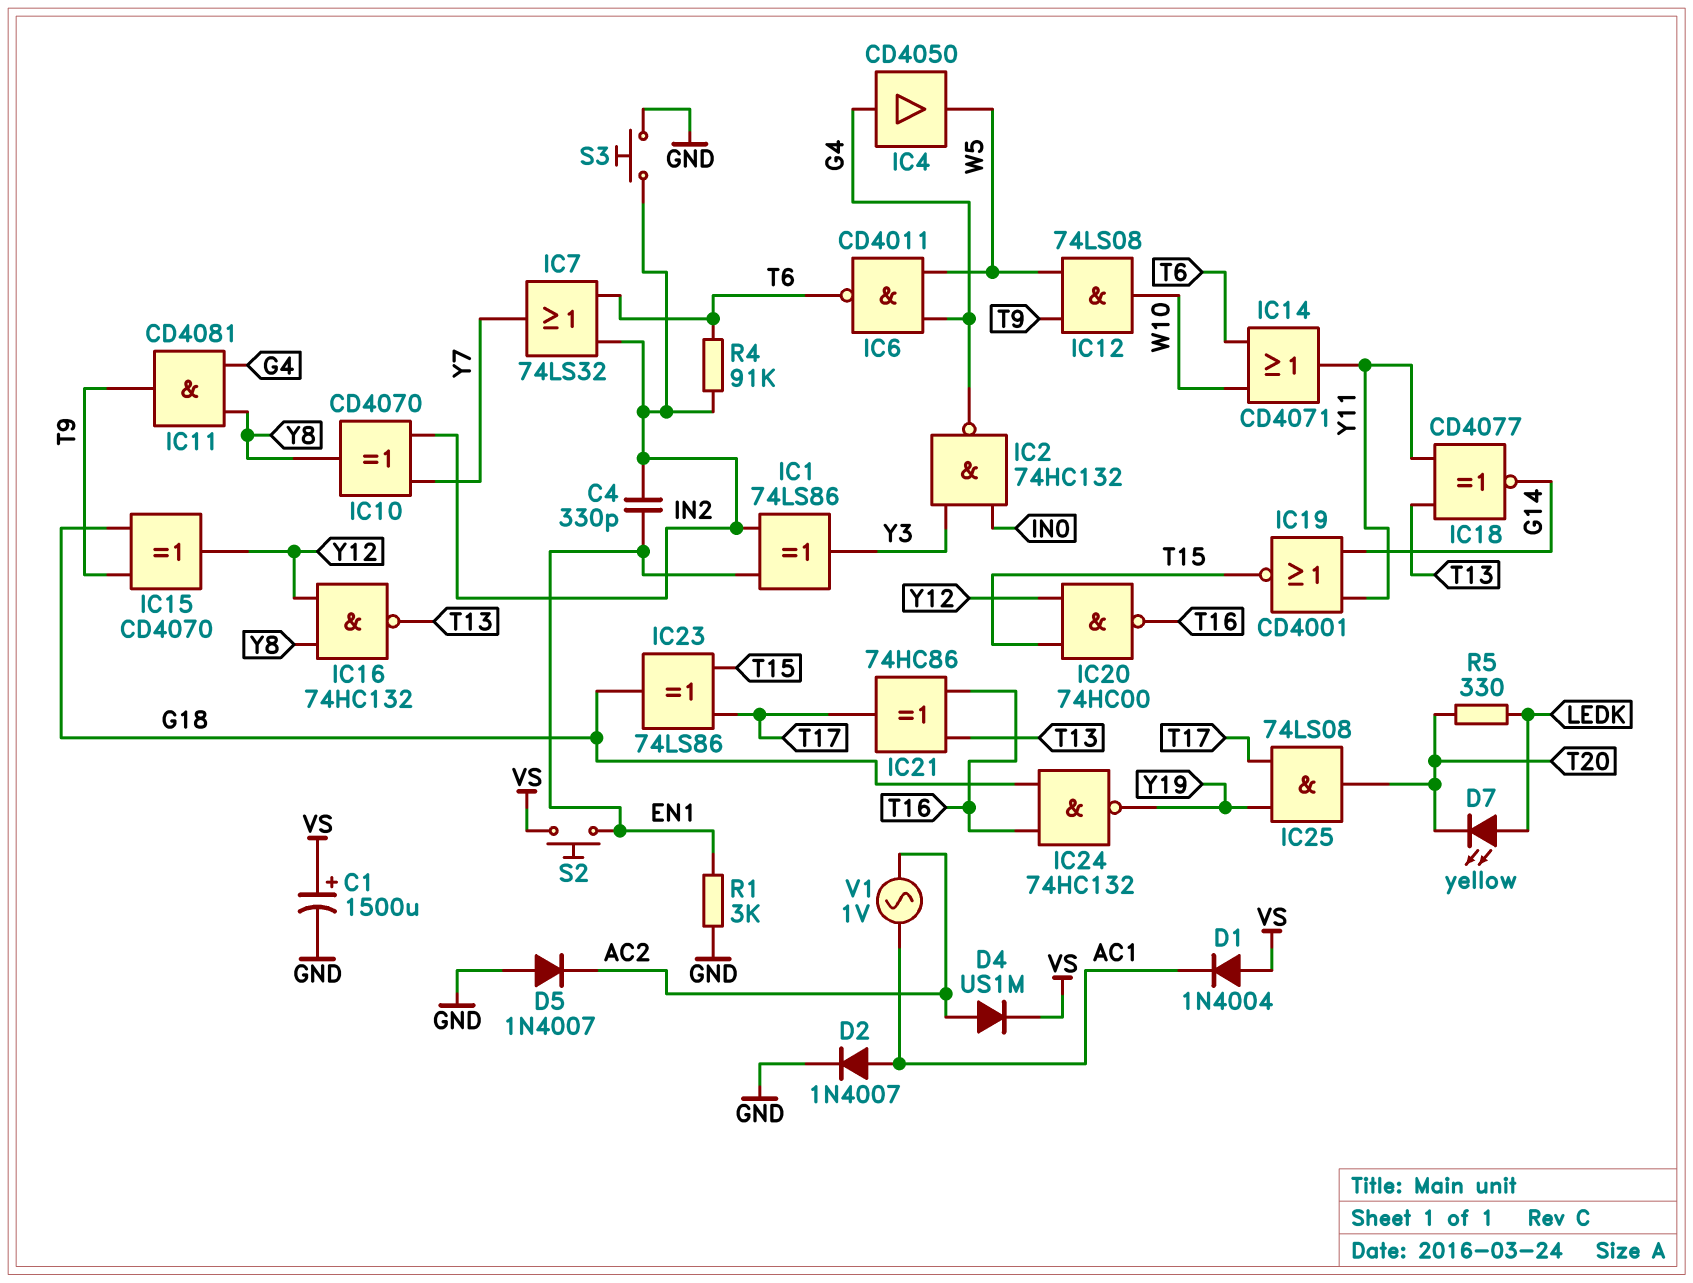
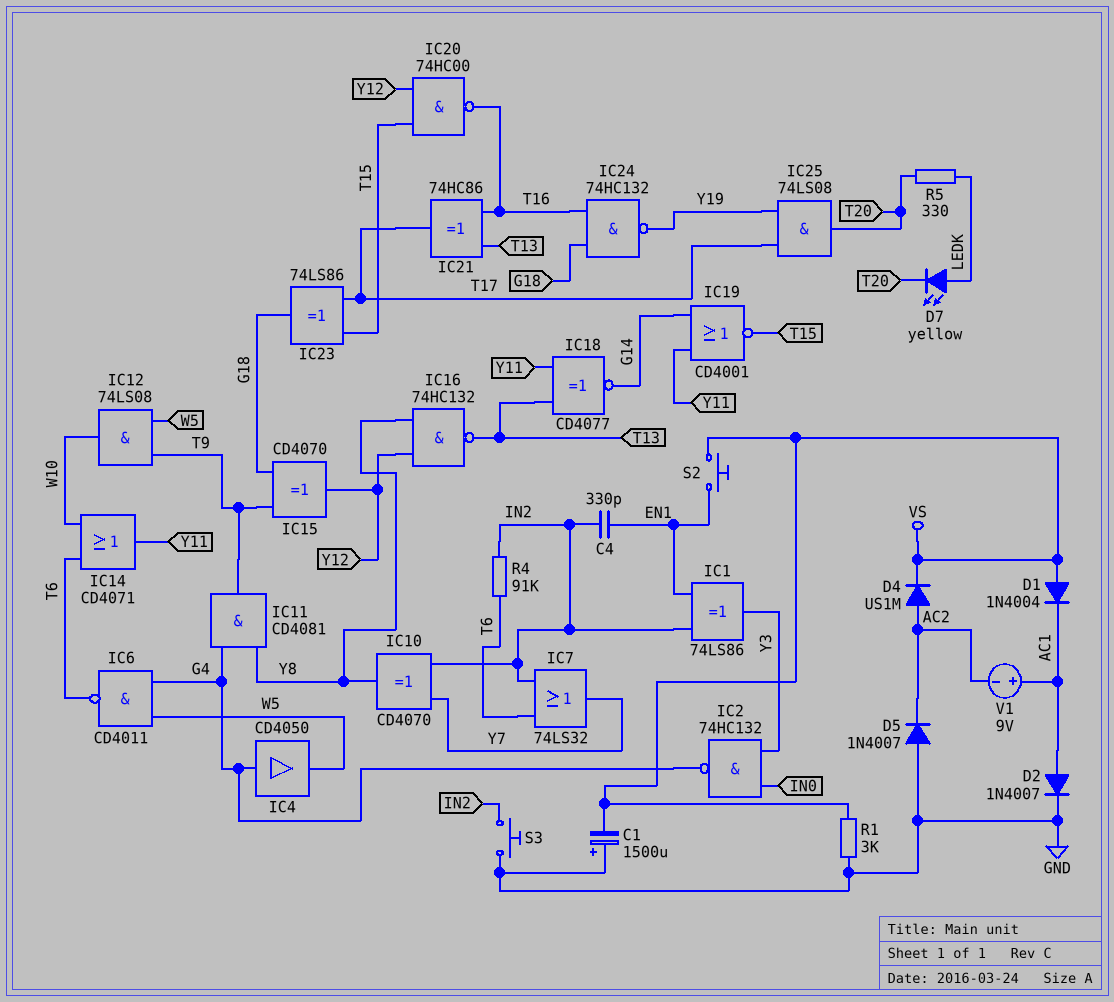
C1: 1500uF (plus VS, minus GND) -> 1500uF (plus GND, minus VS)
R1: 3k (EN1, GND) -> 3k (GND, VS)
V1: AC 1V (AC1, AC2) -> 9V (plus AC1, minus AC2)

